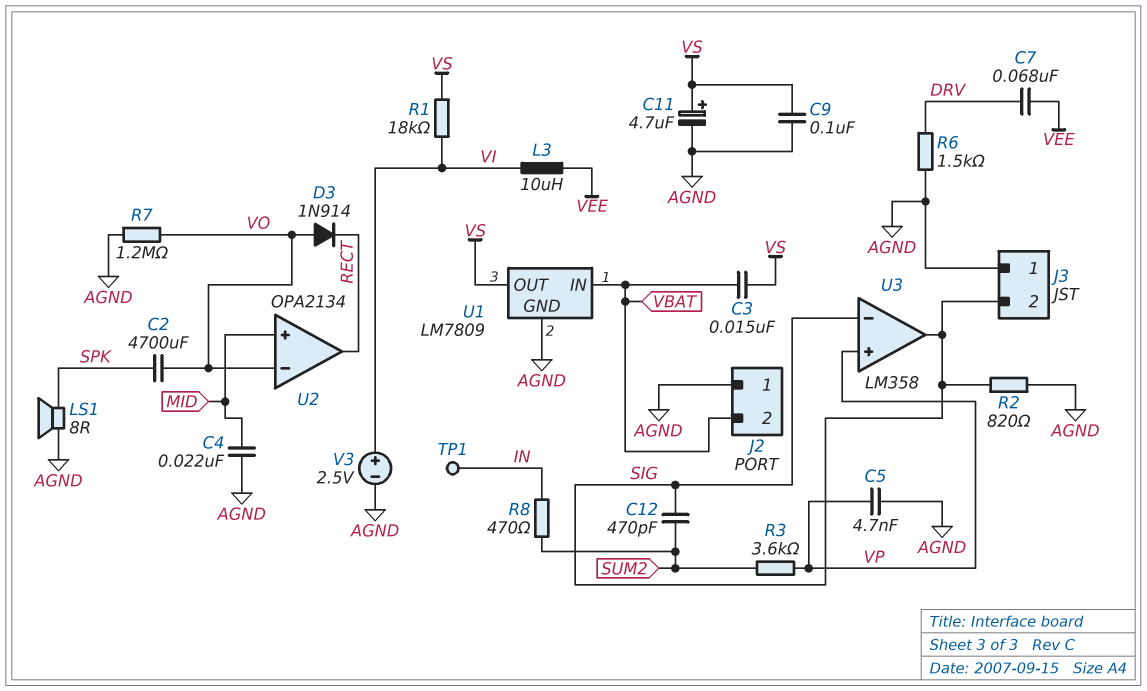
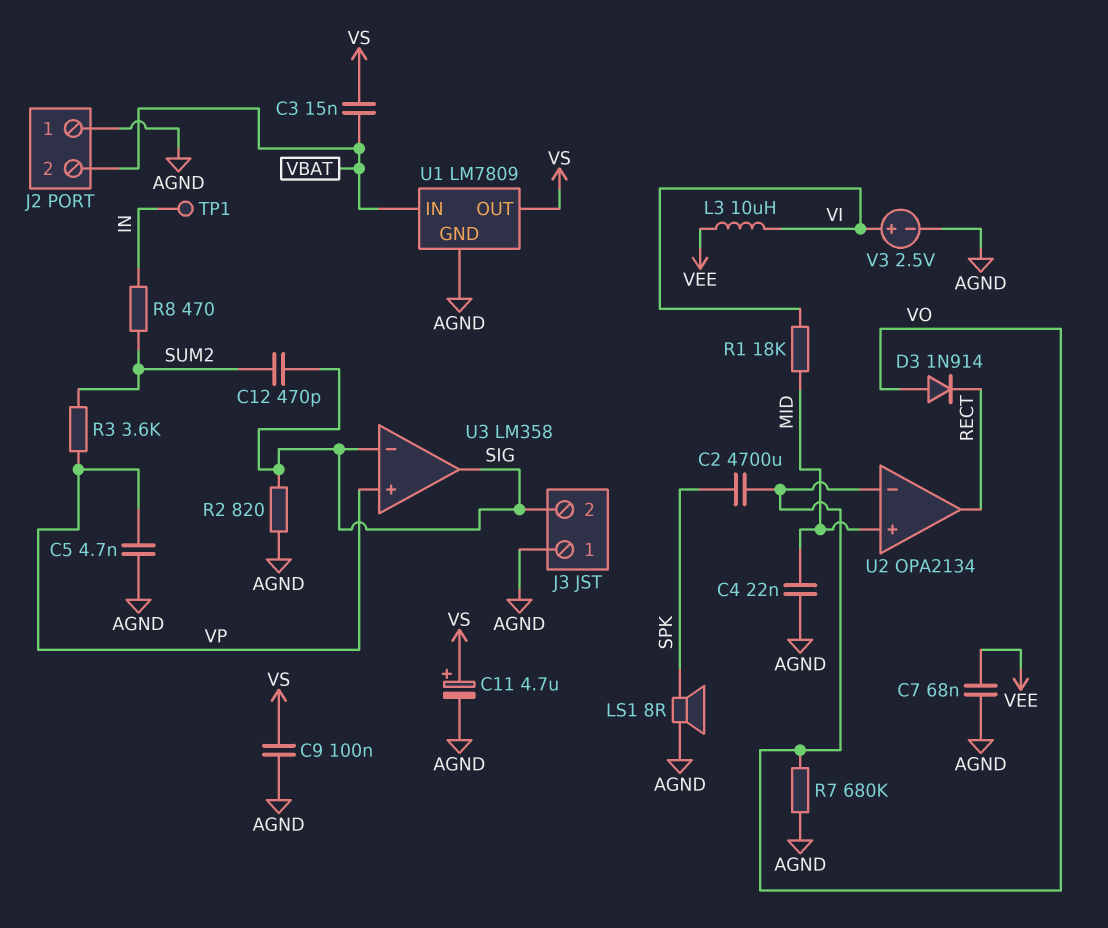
C7: 68nF (DRV, VEE) -> 68nF (AGND, VEE)
R1: 18k (VI, VS) -> 18k (MID, VI)
R6: 1.5k (AGND, DRV) -> none
R7: 1.2M (AGND, VO) -> 680k (AGND, VO)

